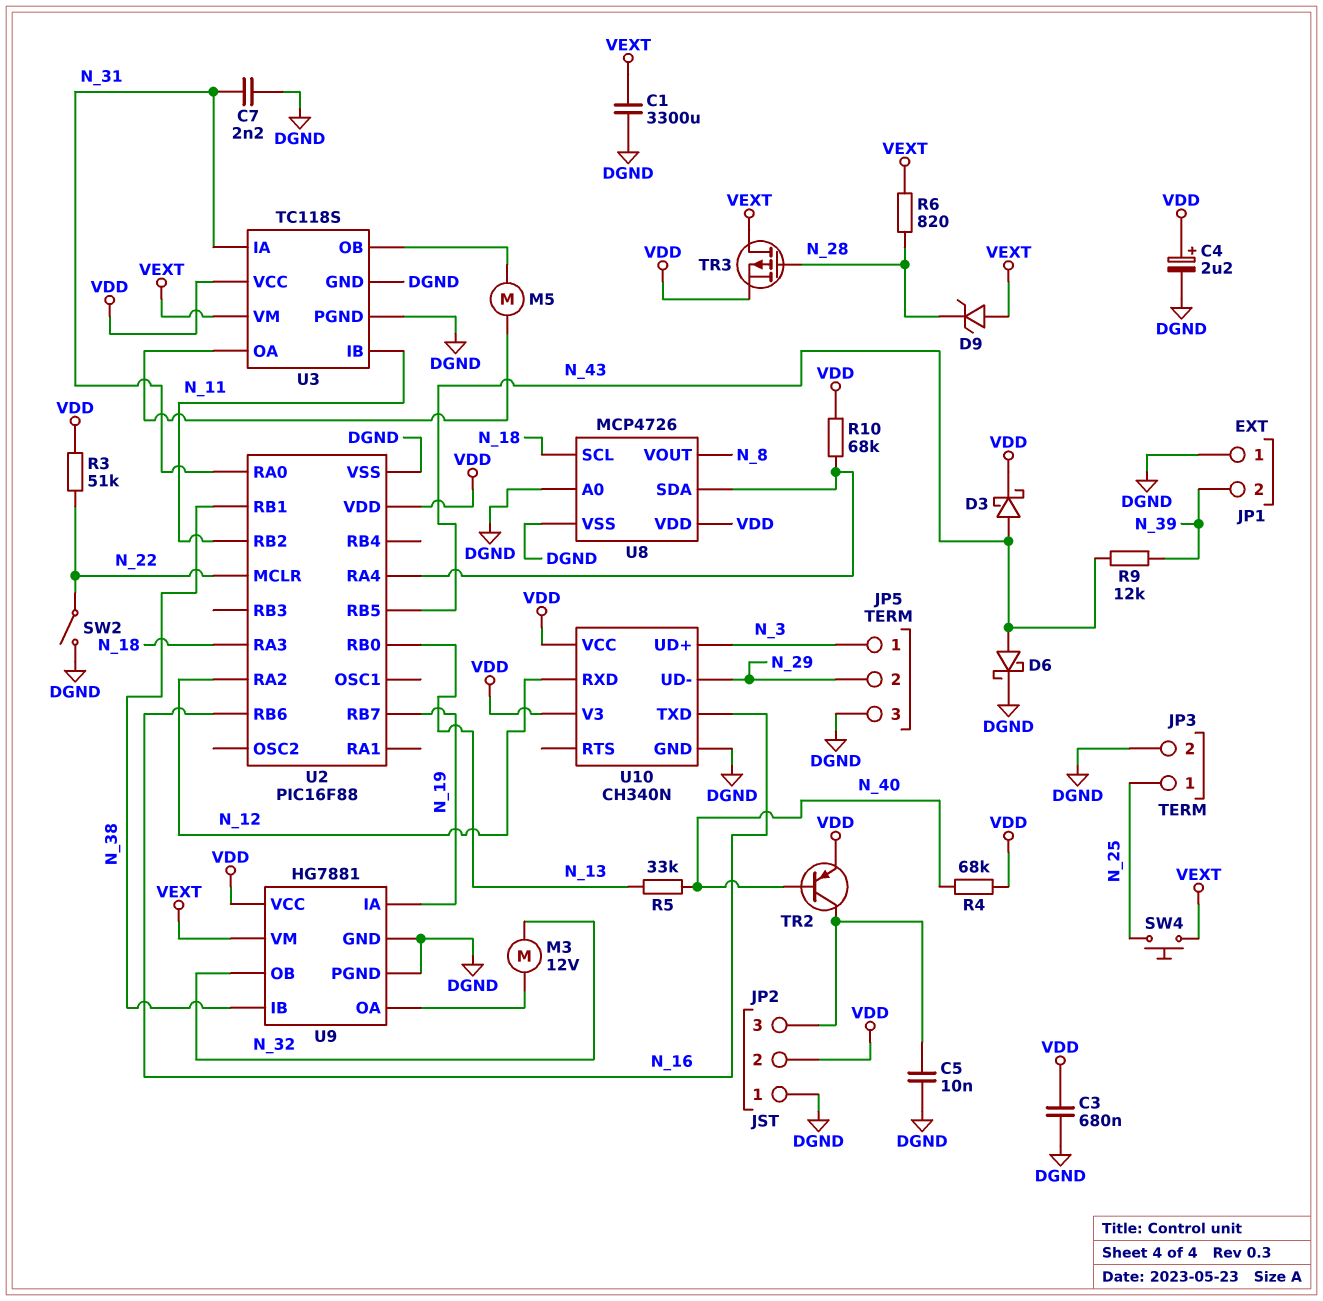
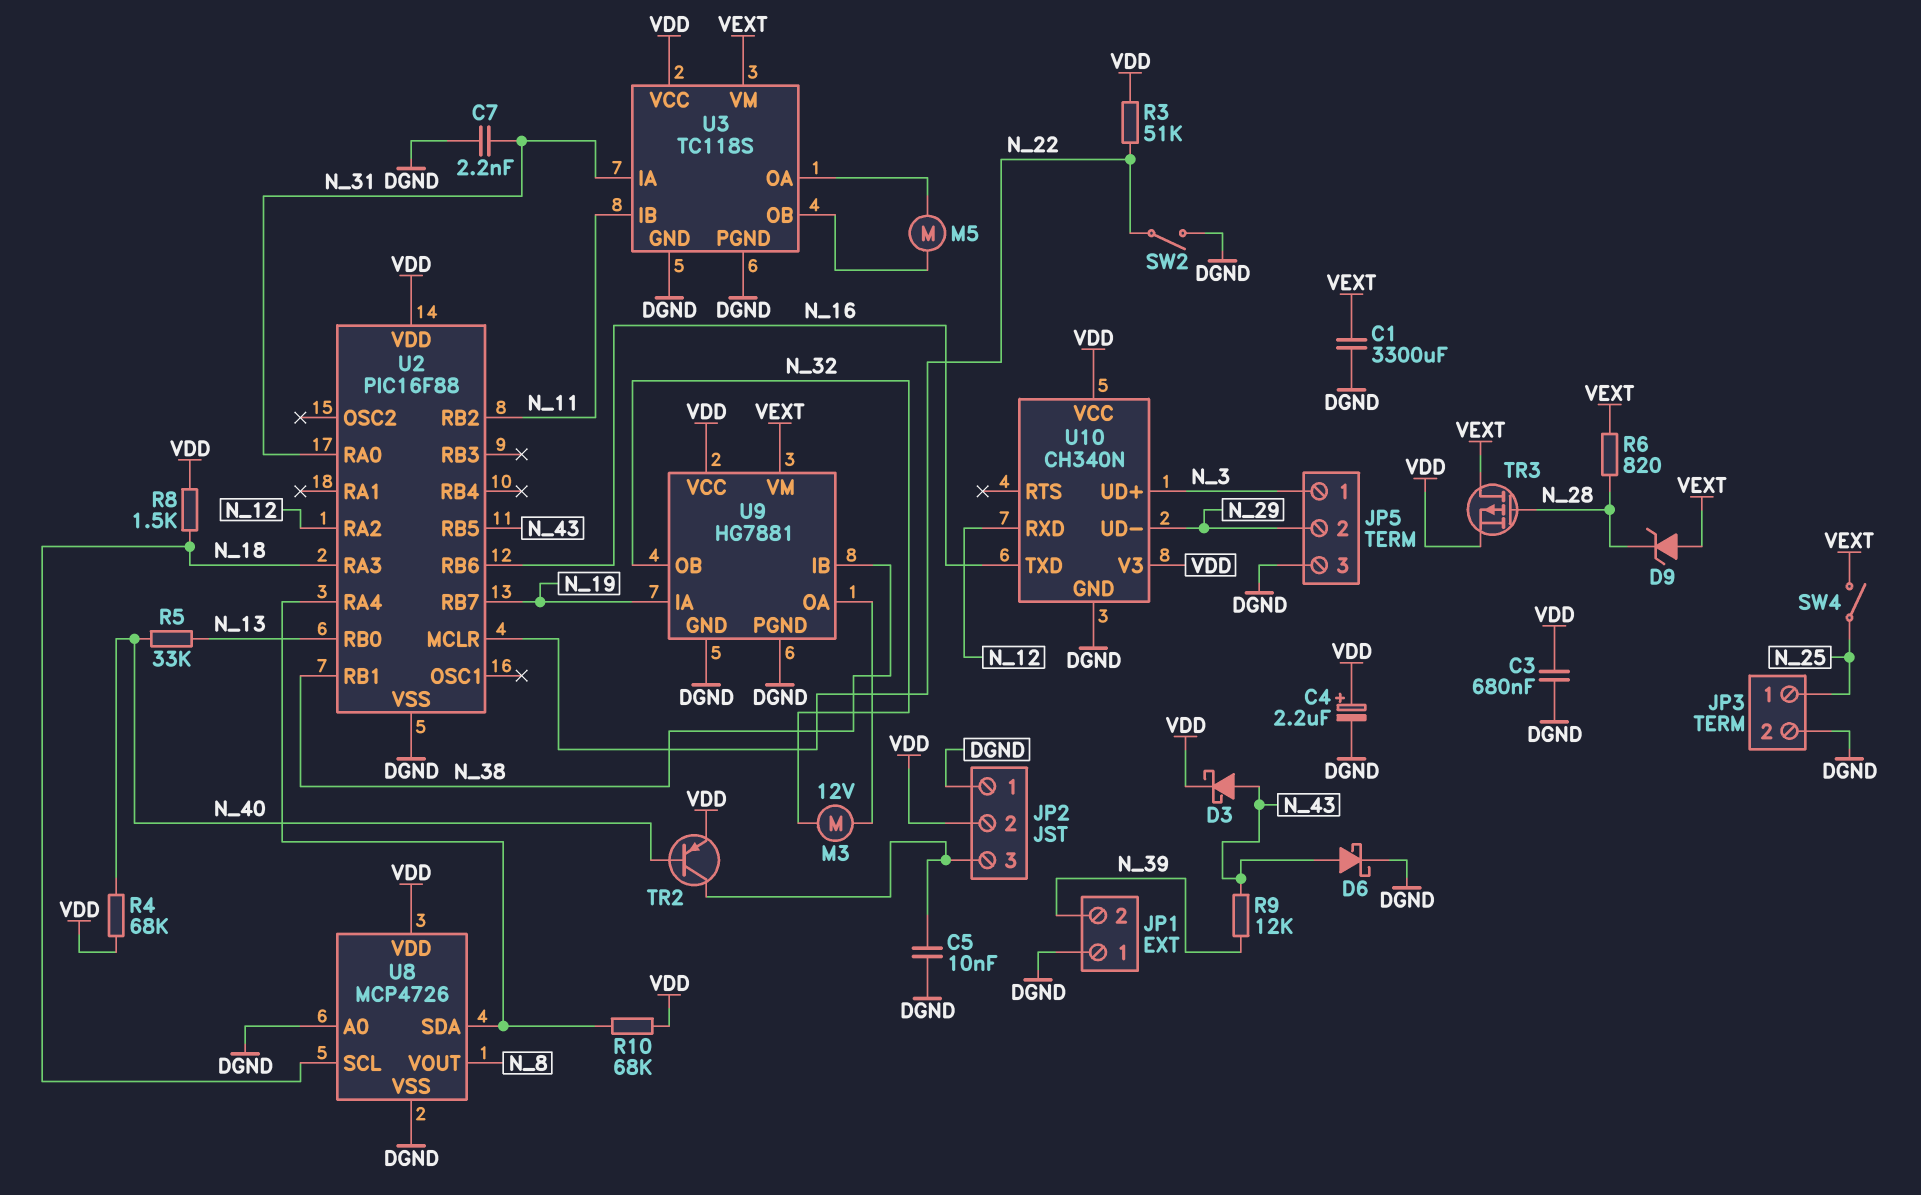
R8: none -> 1.5k (N_18, VDD)
SW4: button (N_25, VEXT) -> switch (N_25, VEXT)

